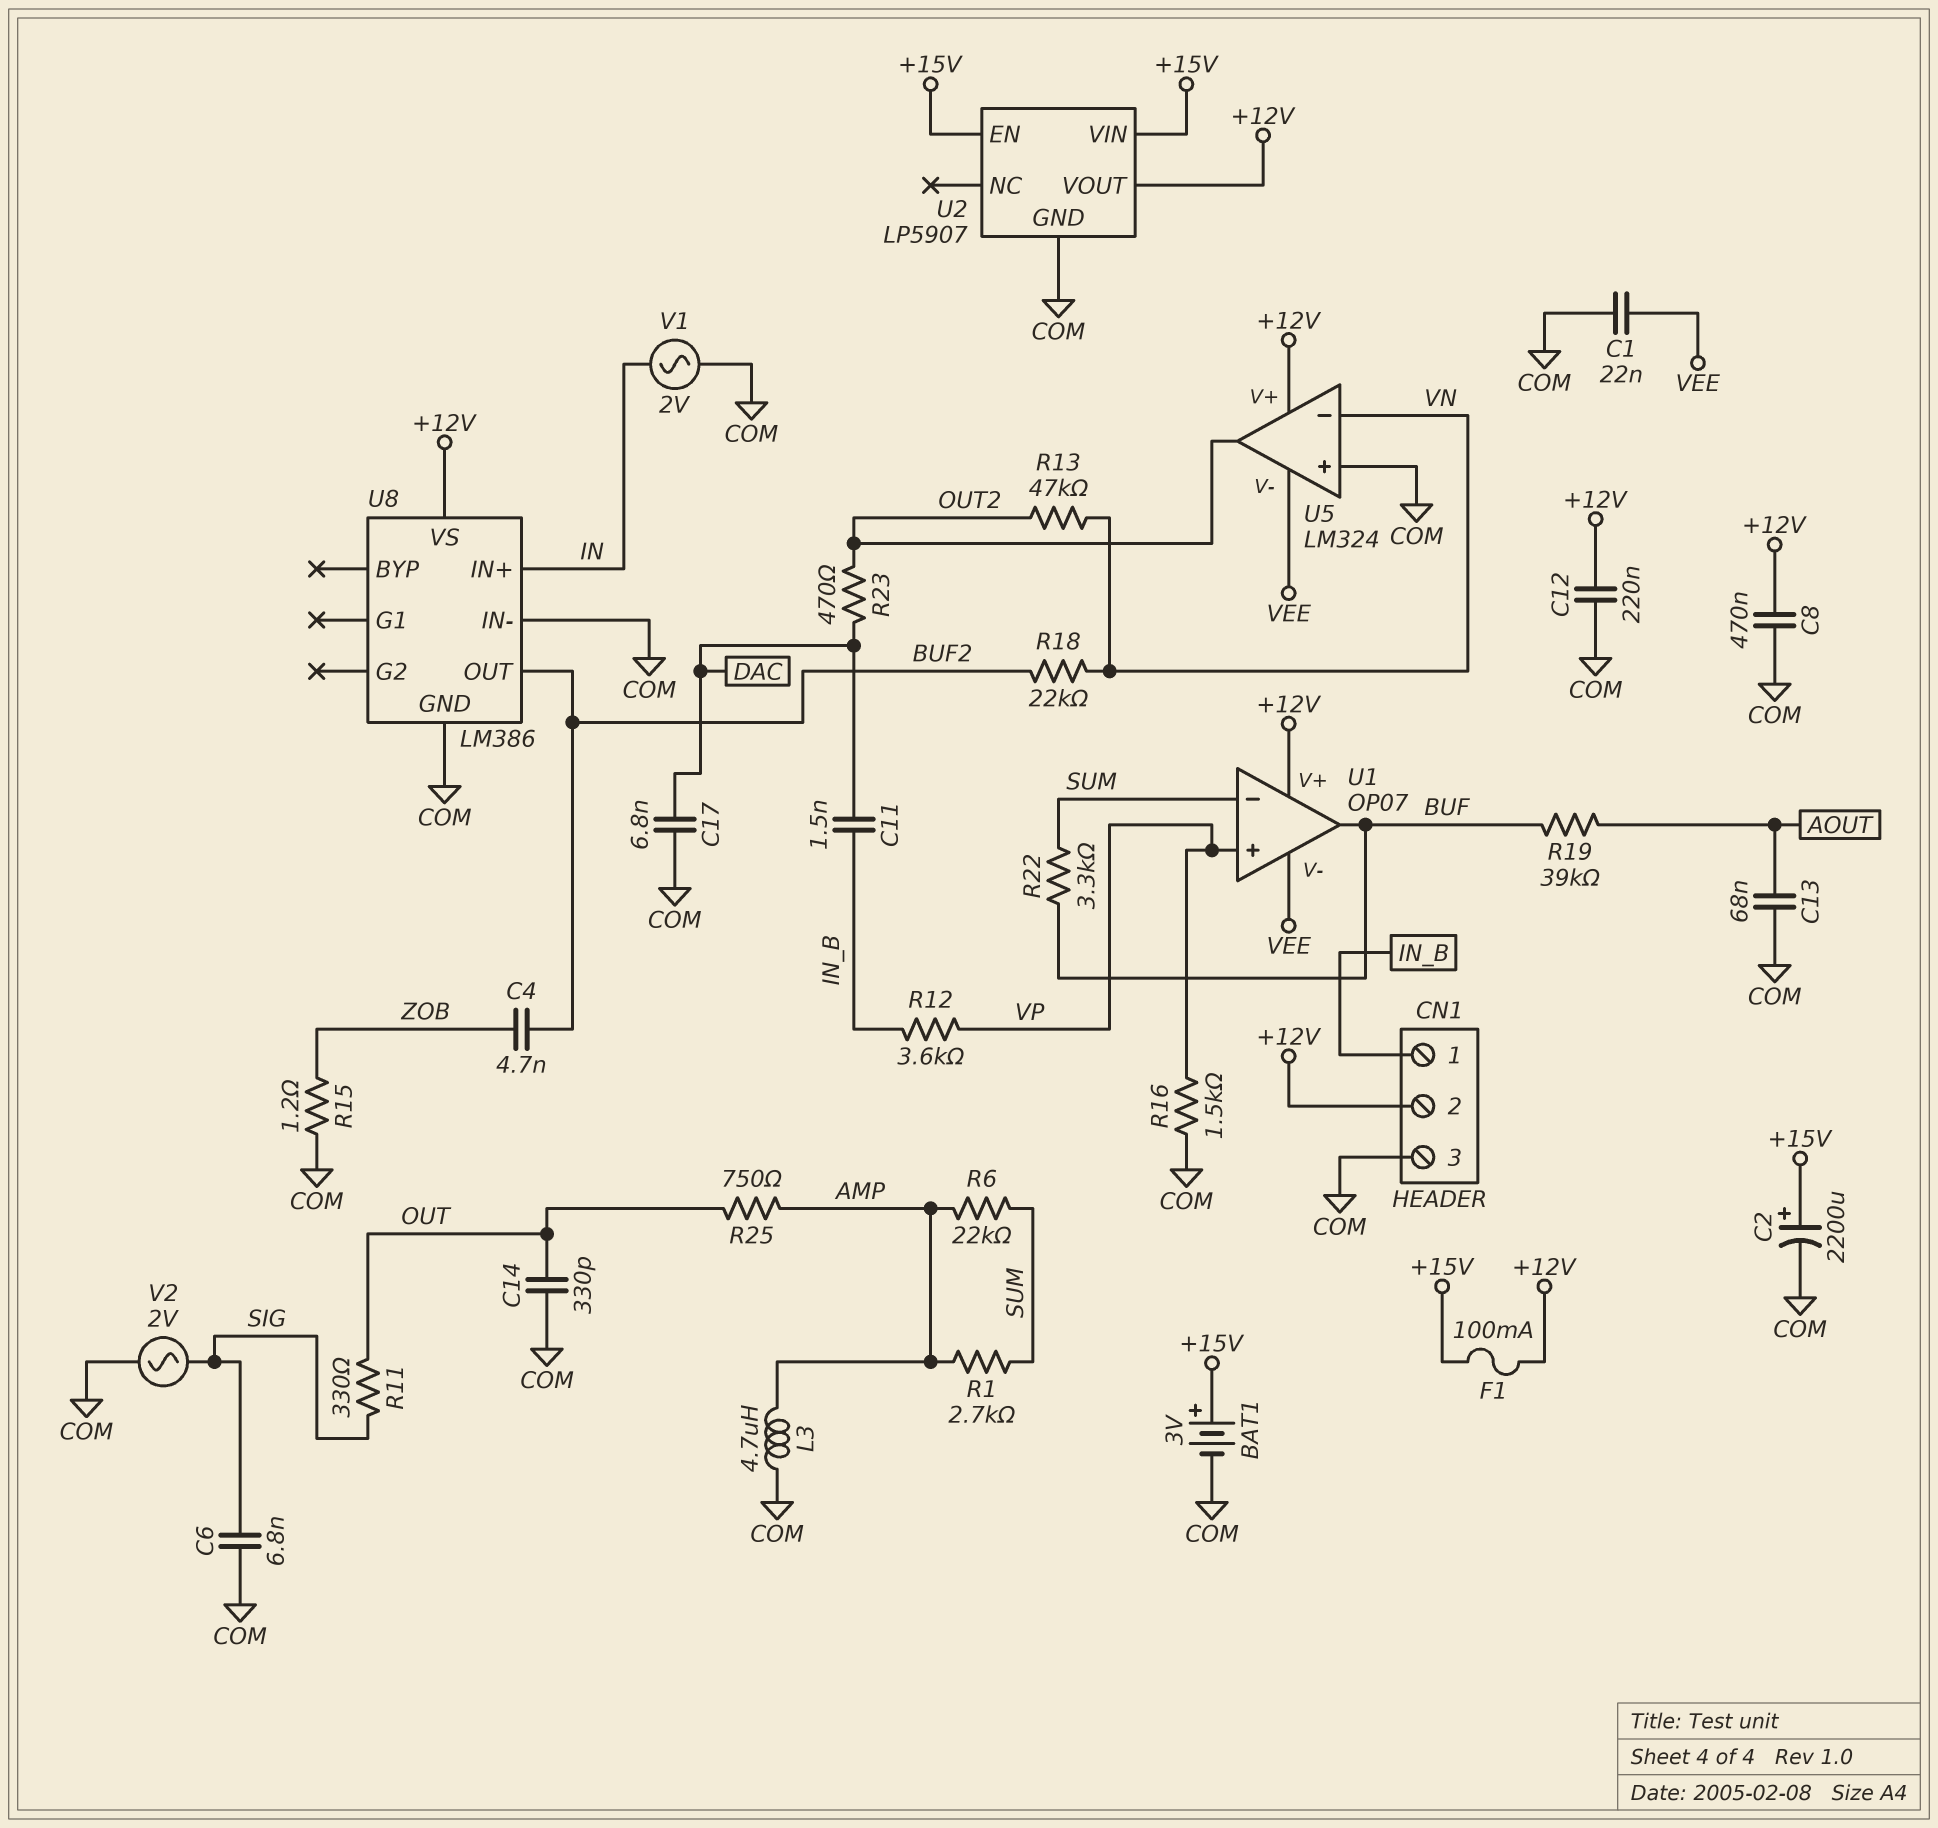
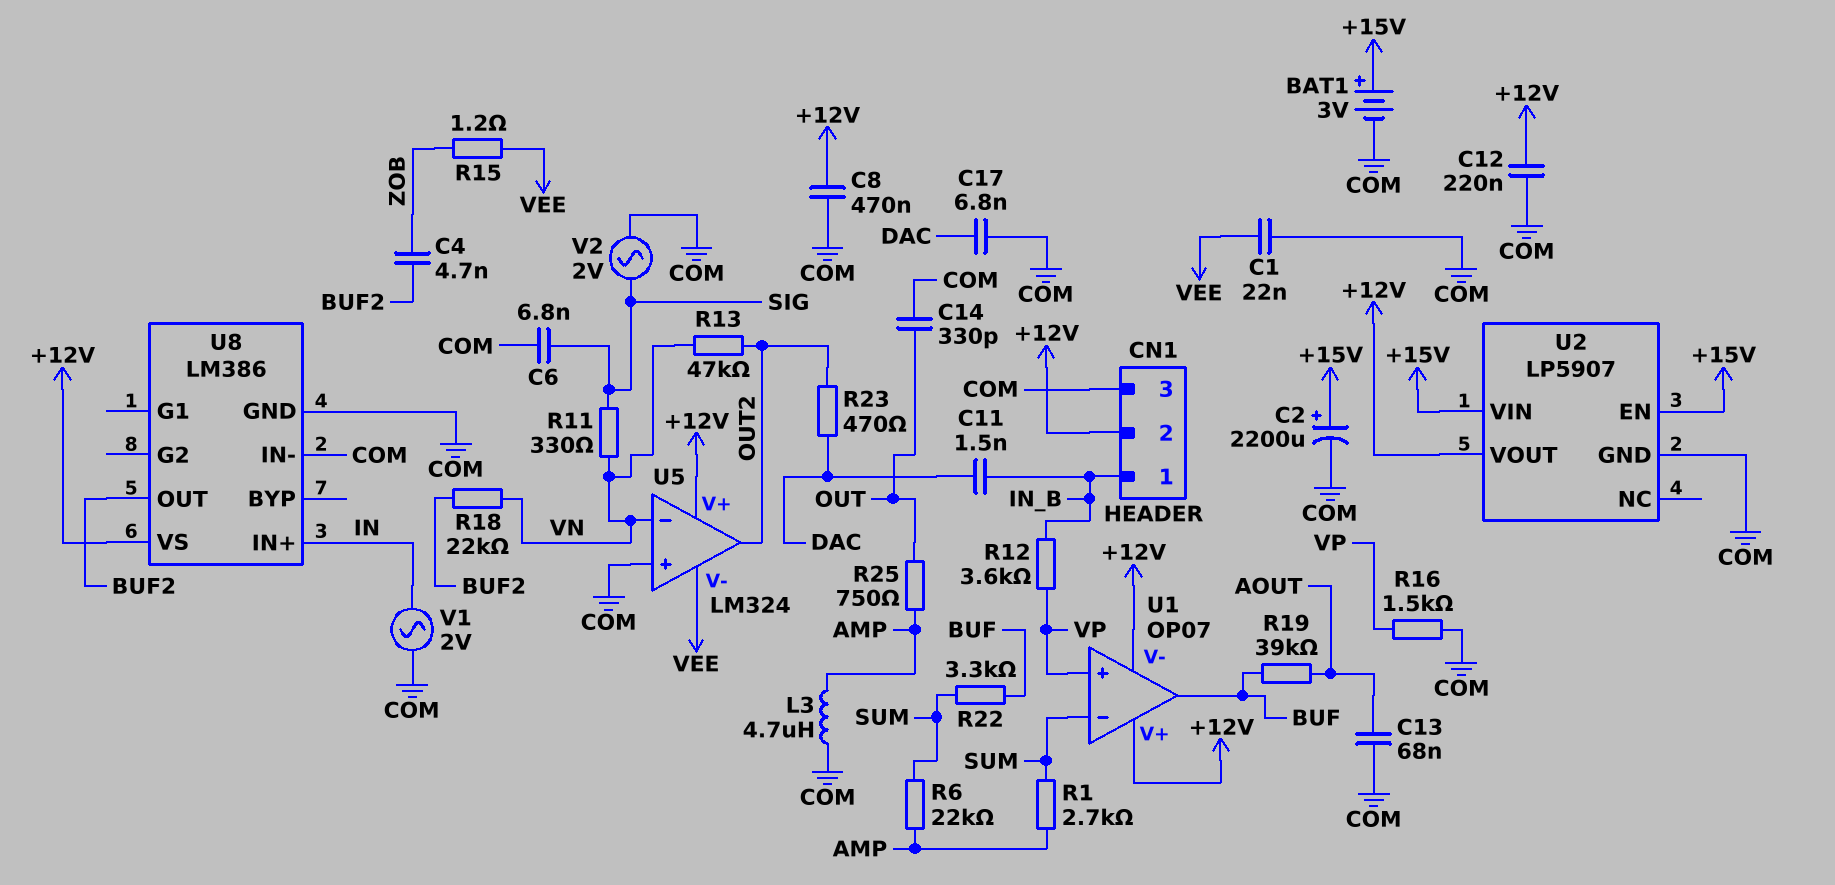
F1: 100mA (+12V, +15V) -> none
R11: 330 (OUT, SIG) -> 330 (SIG, VN)
R15: 1.2 (COM, ZOB) -> 1.2 (VEE, ZOB)
U1 pin V-: VEE -> +12V

